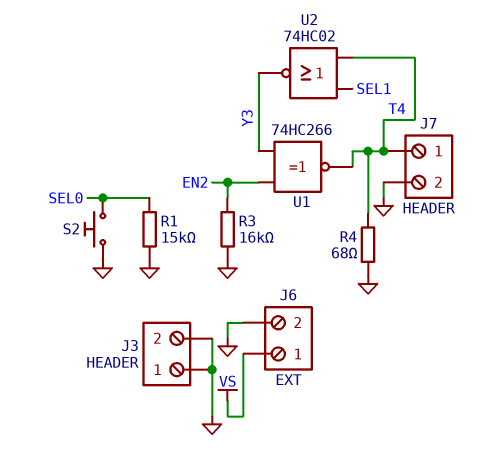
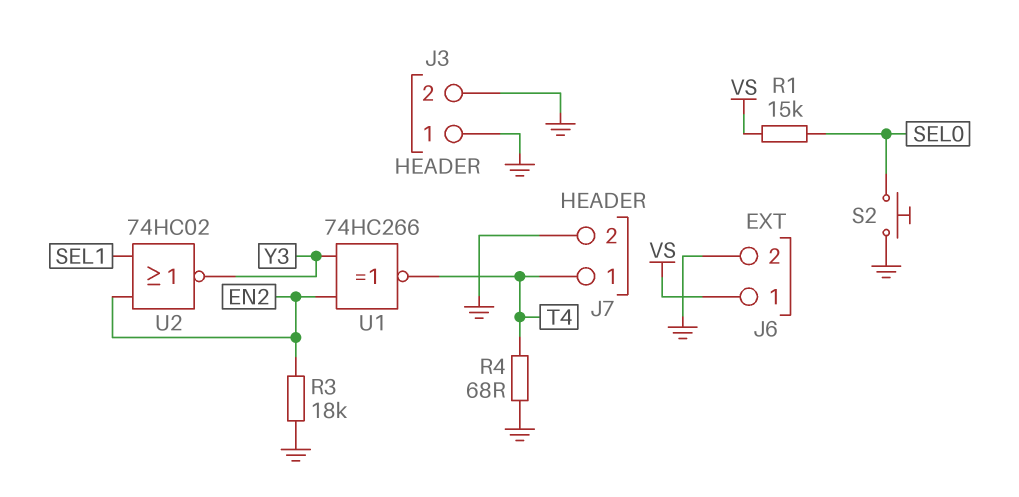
R1: 15k (GND, SEL0) -> 15k (SEL0, VS)
R3: 16k (EN2, GND) -> 18k (EN2, GND)
U2: NOR 74HC02 (in SEL1, in T4, out Y3) -> NOR 74HC02 (in EN2, in SEL1, out Y3)

